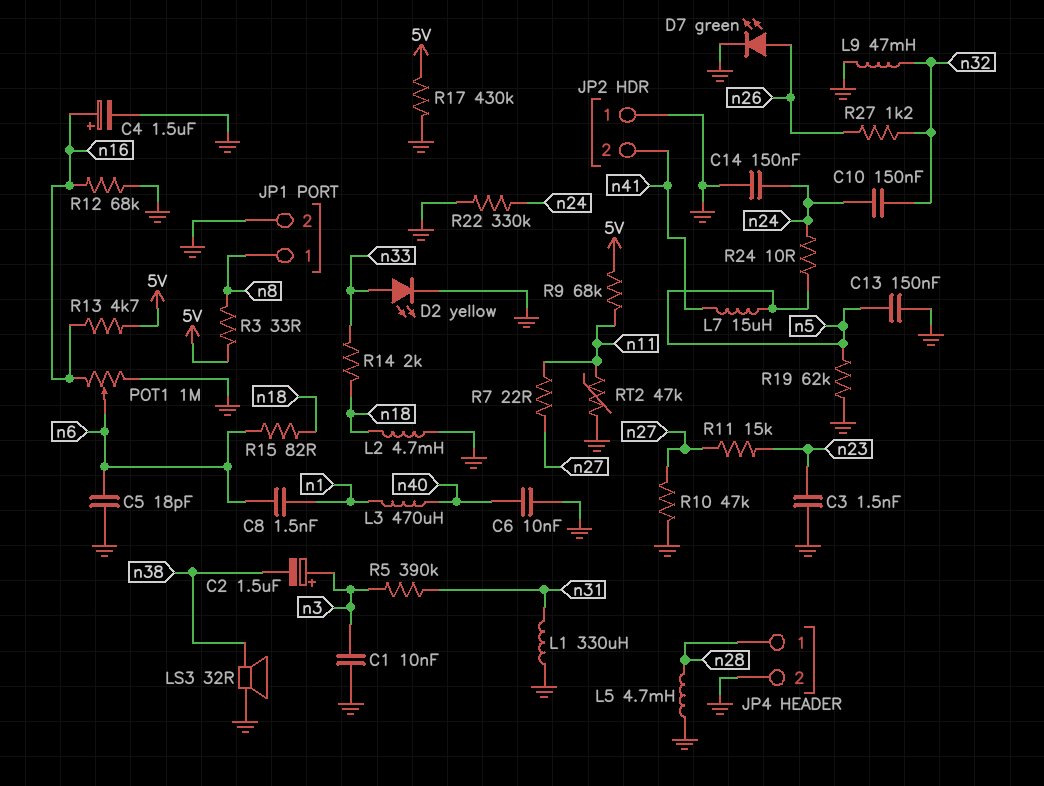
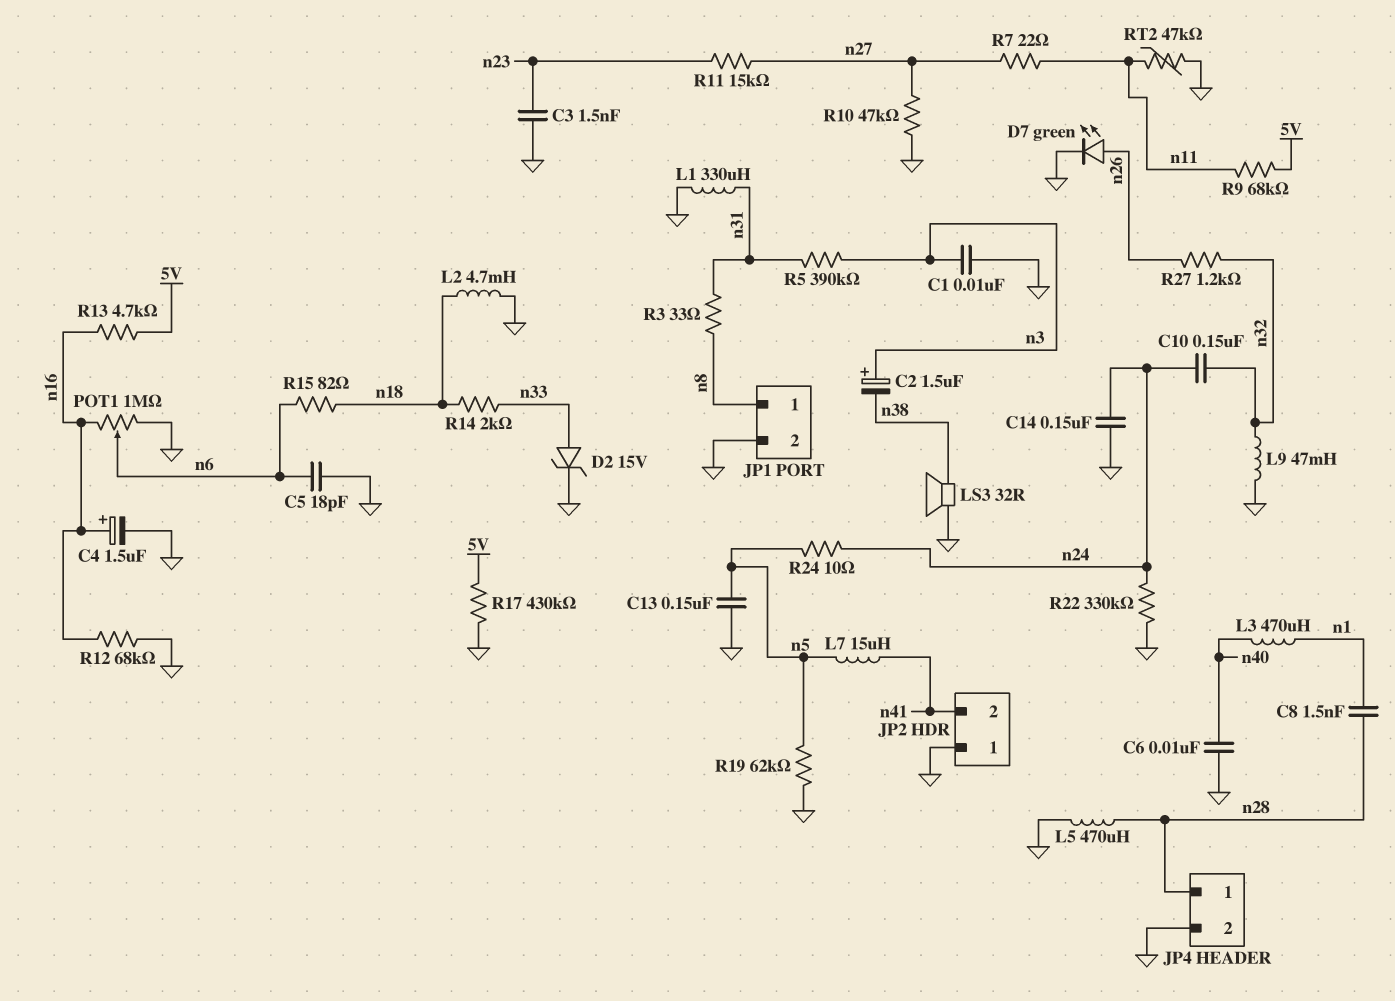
C8: 1.5nF (n1, n6) -> 1.5nF (n1, n28)
D2: LED yellow (A n33, K GND) -> zener 15V (A n33, K GND)
L5: 4.7mH (GND, n28) -> 470uH (GND, n28)
R3: 33 (5V, n8) -> 33 (n8, n31)

